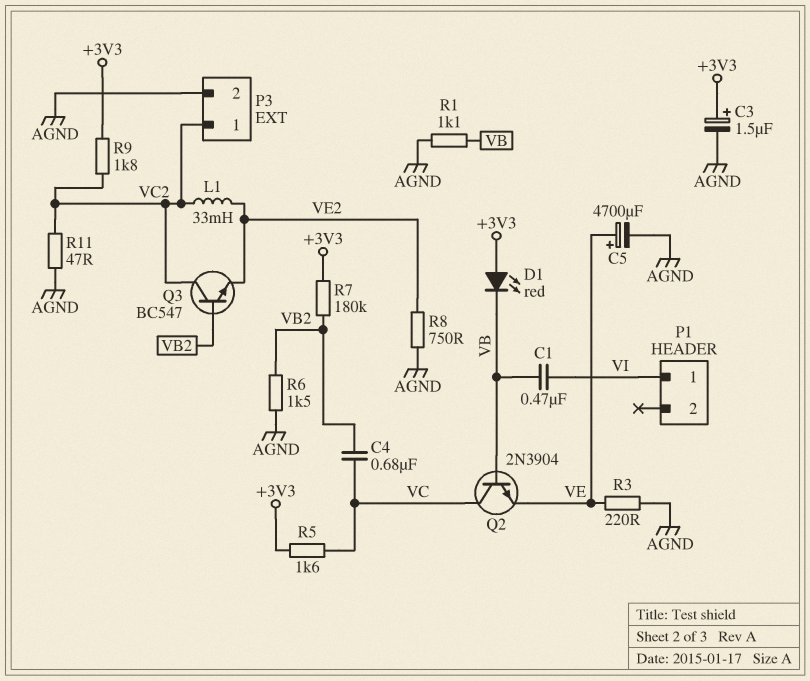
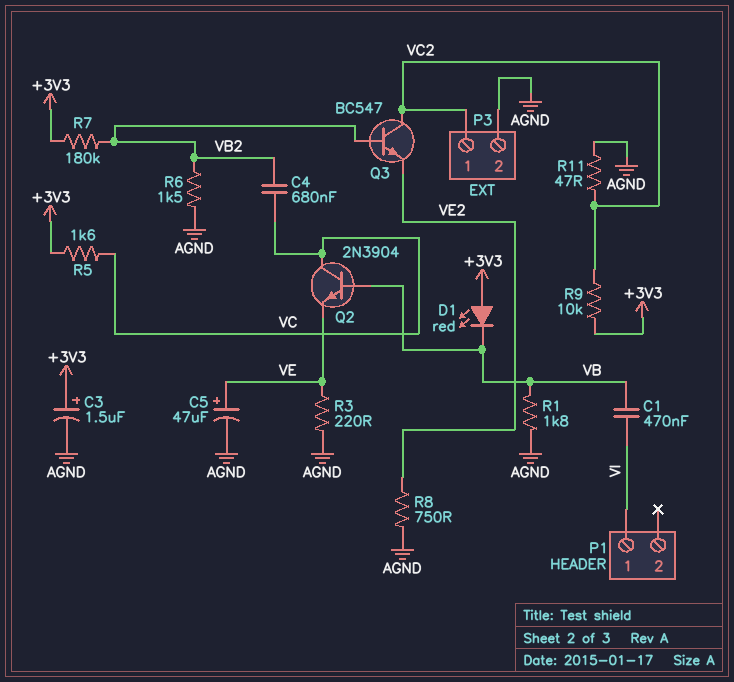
C5: 4700uF (plus VE, minus AGND) -> 47uF (plus VE, minus AGND)
L1: 33mH (VC2, VE2) -> none
R1: 1.1k (AGND, VB) -> 1.8k (AGND, VB)
R9: 1.8k (+3V3, VC2) -> 10k (+3V3, VC2)

